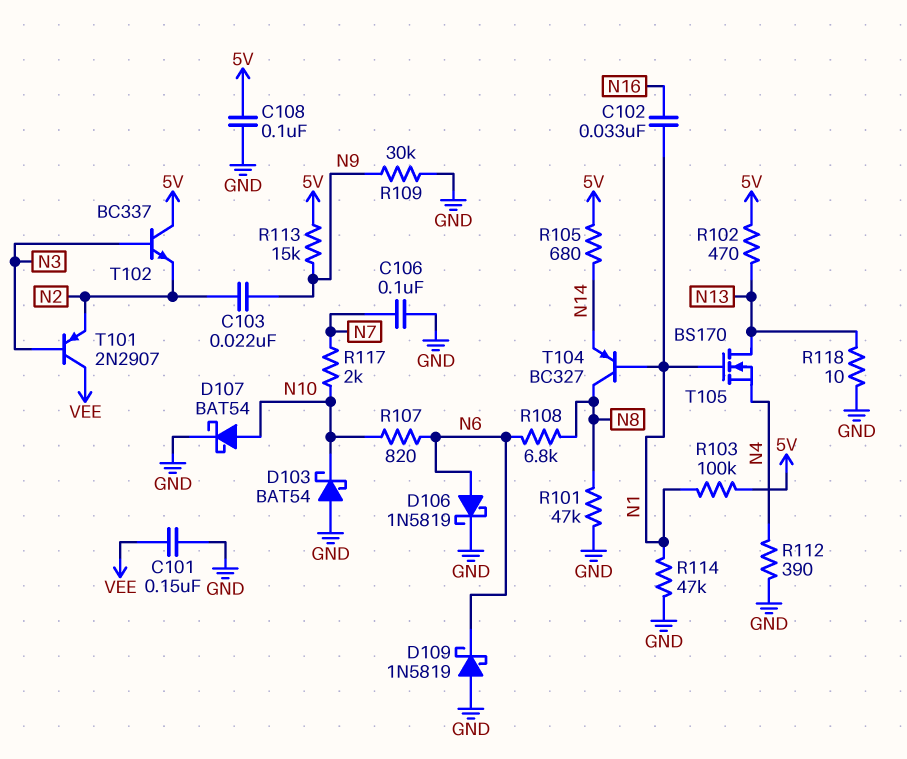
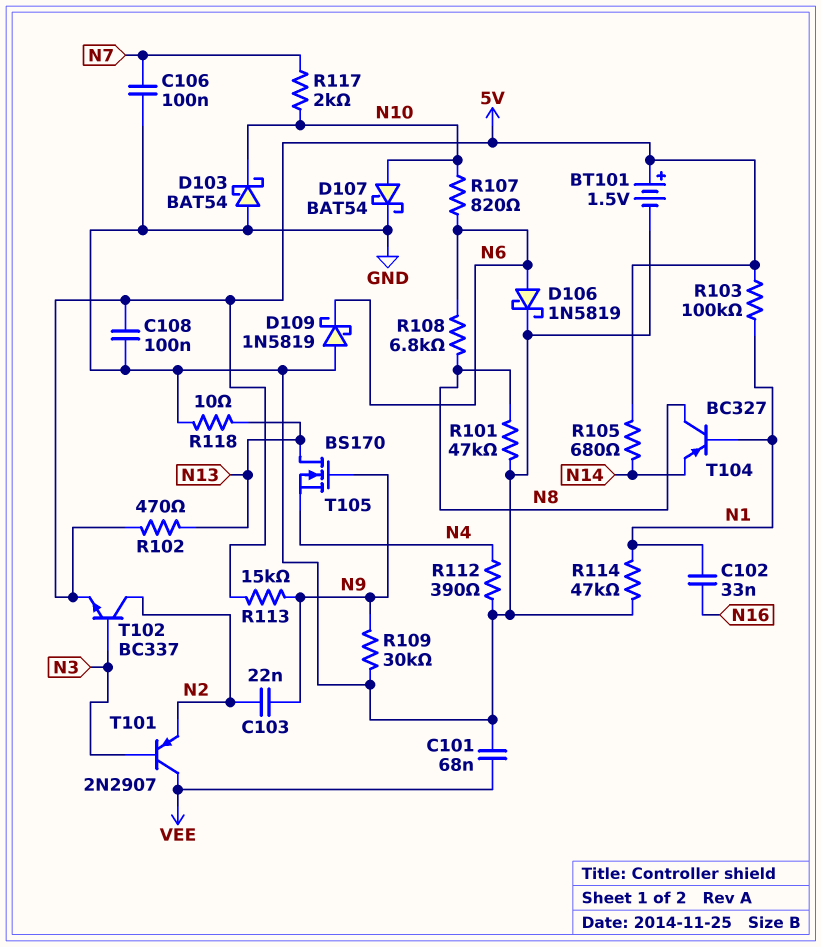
BT101: none -> 1.5V (plus 5V, minus GND)
C101: 150nF (GND, VEE) -> 68nF (GND, VEE)
T102: NPN BC337 (B N3, C 5V, E N2) -> NPN BC337 (B N3, C N2, E 5V)
T105: NMOS BS170 (G N1, D N13, S N4) -> NMOS BS170 (G N9, D N13, S N4)

